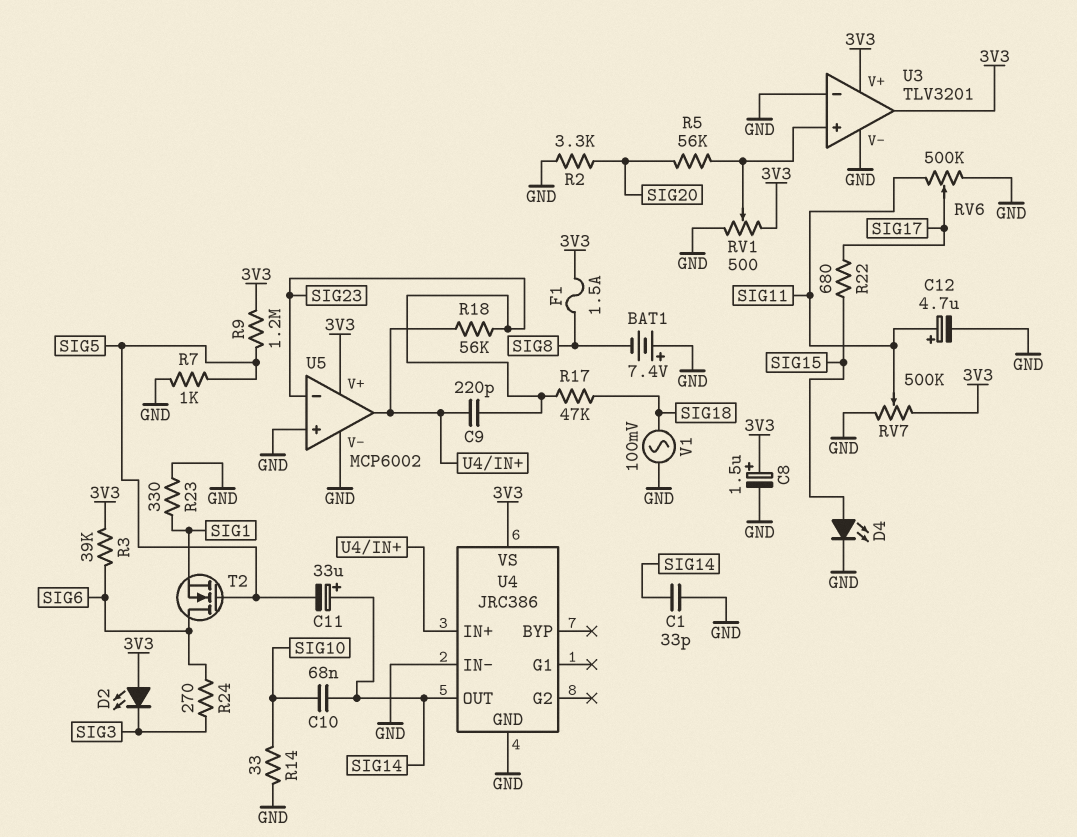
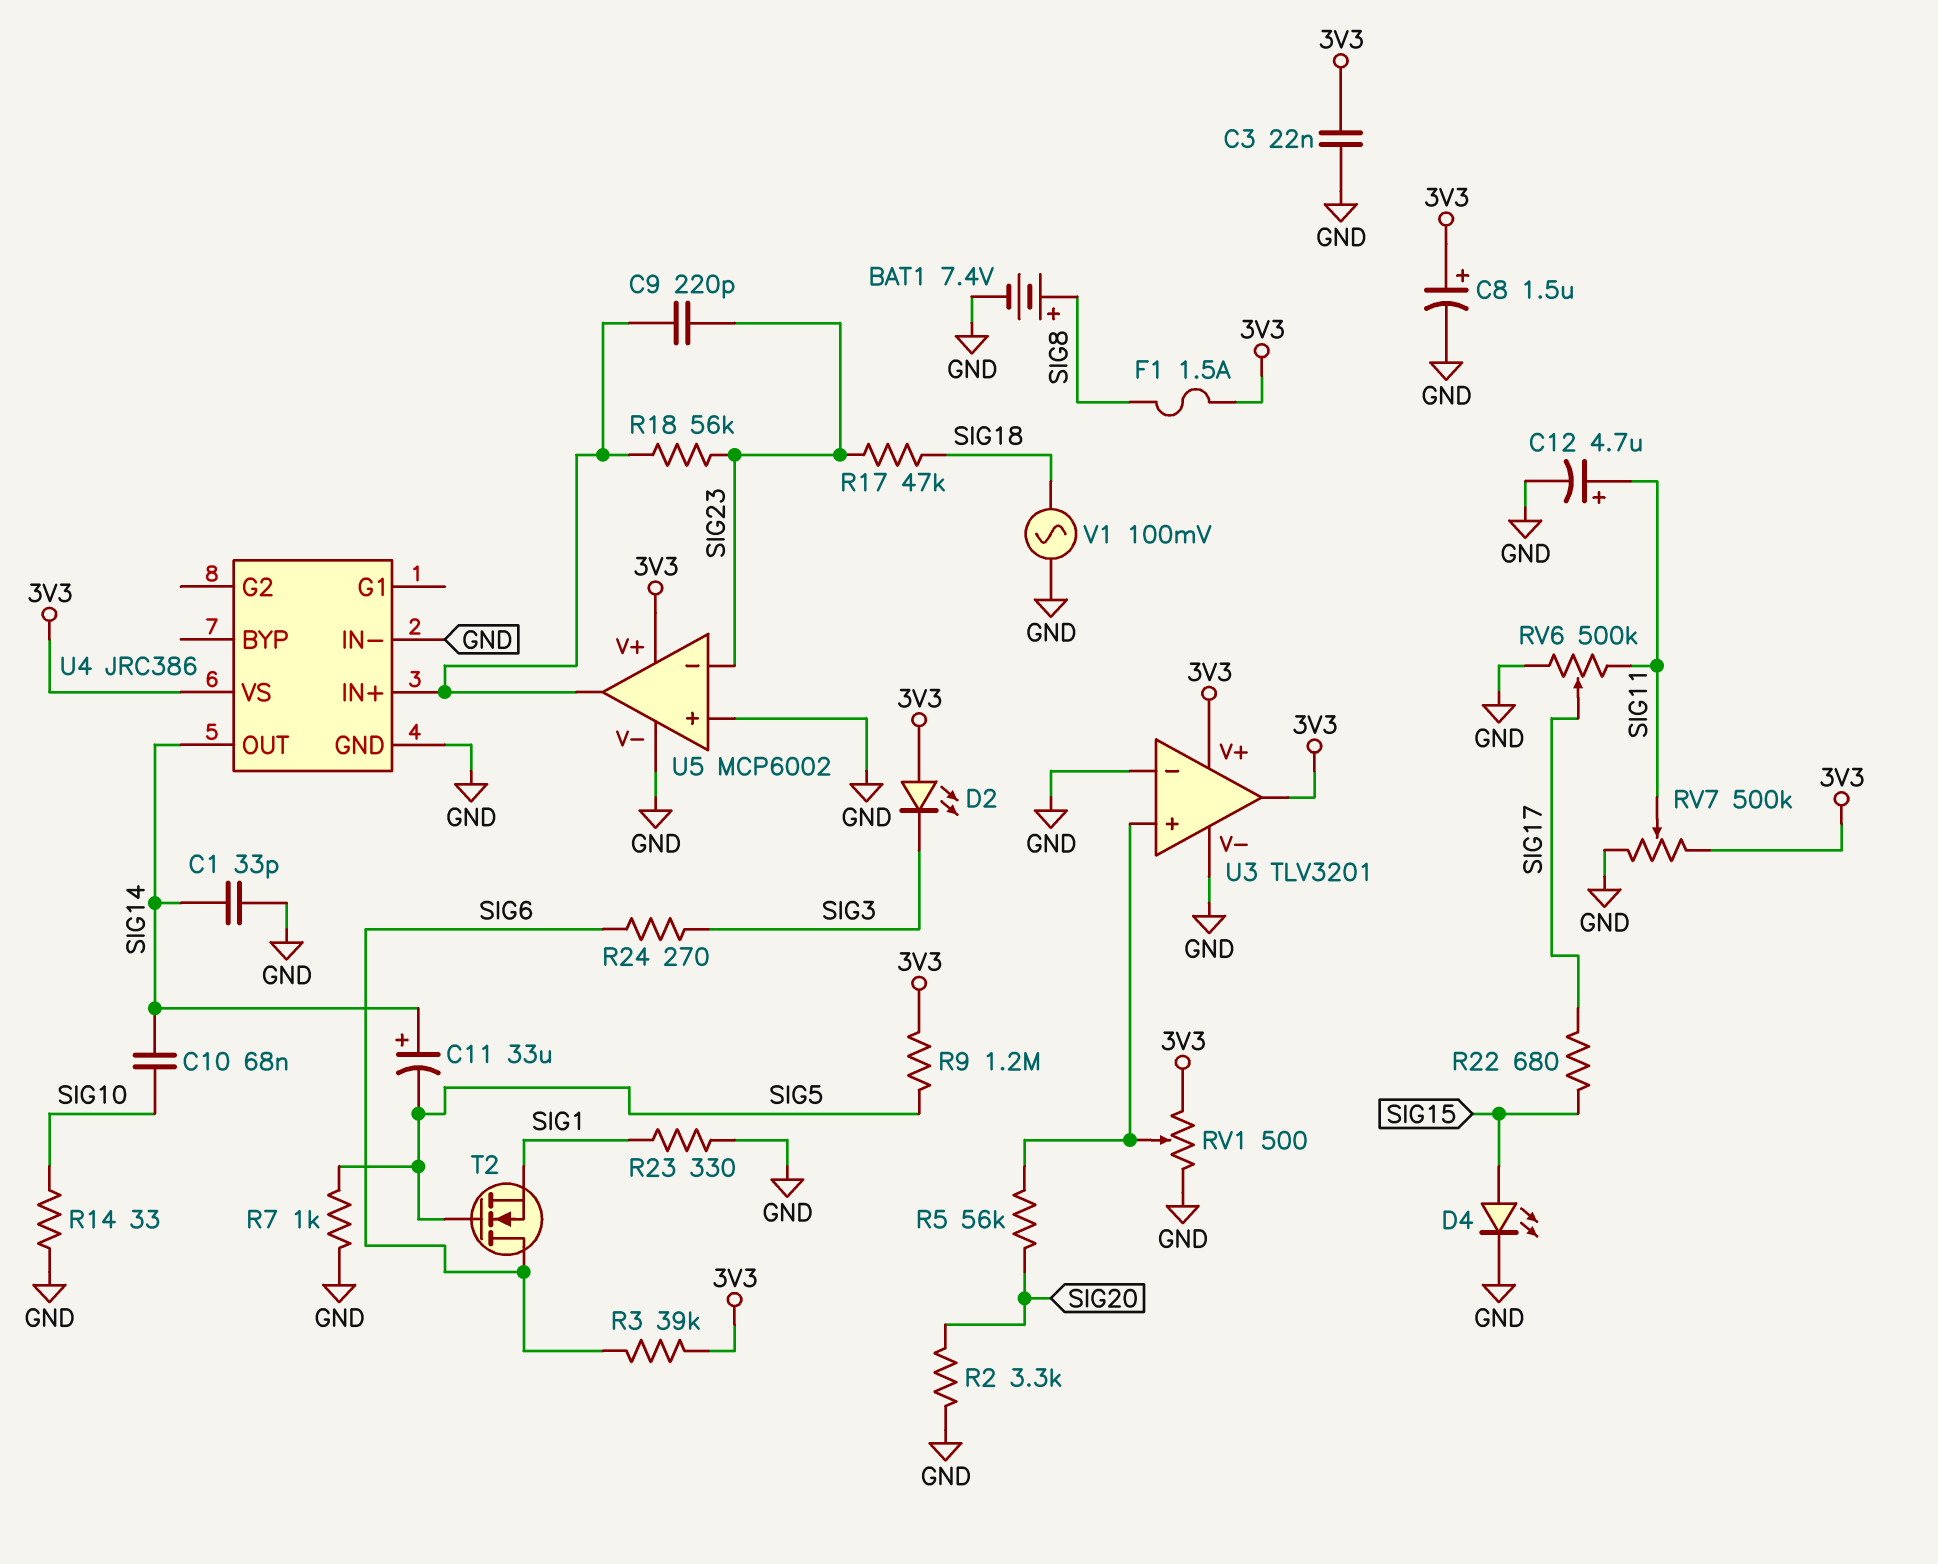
BAT1: 7.4V (plus GND, minus SIG8) -> 7.4V (plus SIG8, minus GND)
C3: none -> 22nF (3V3, GND)

